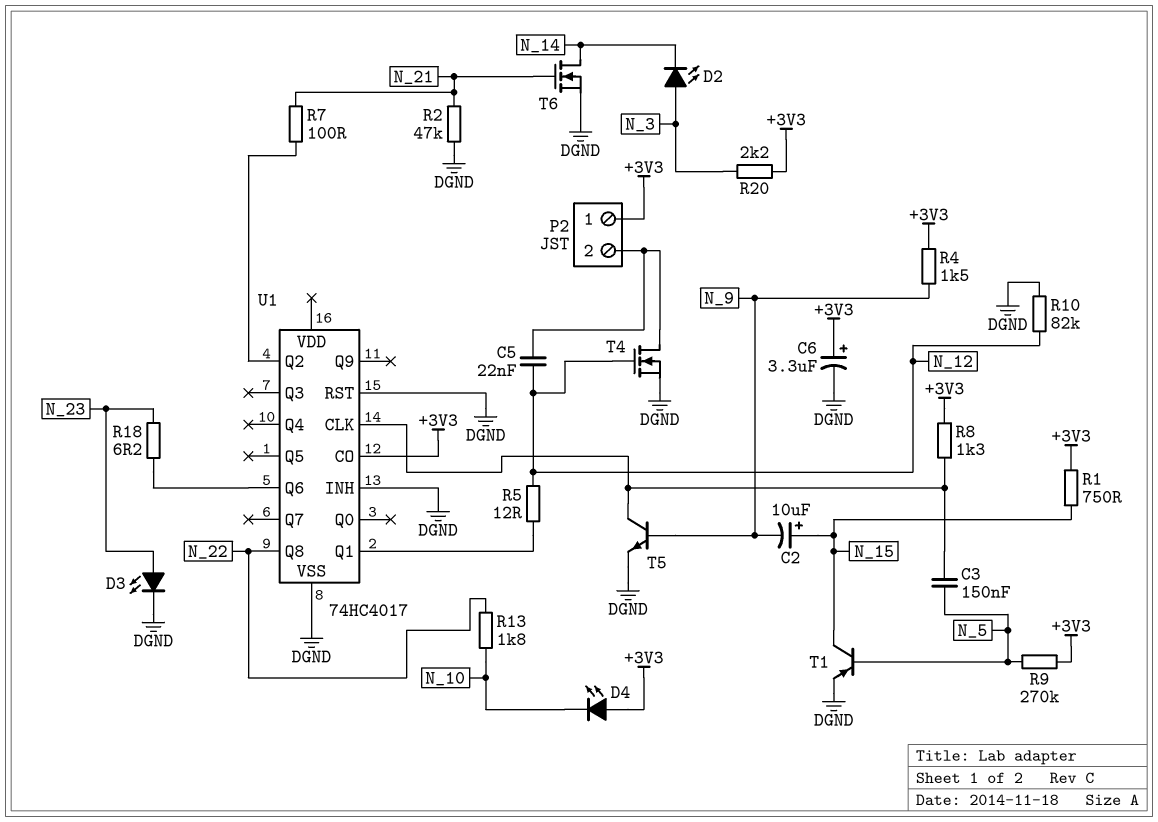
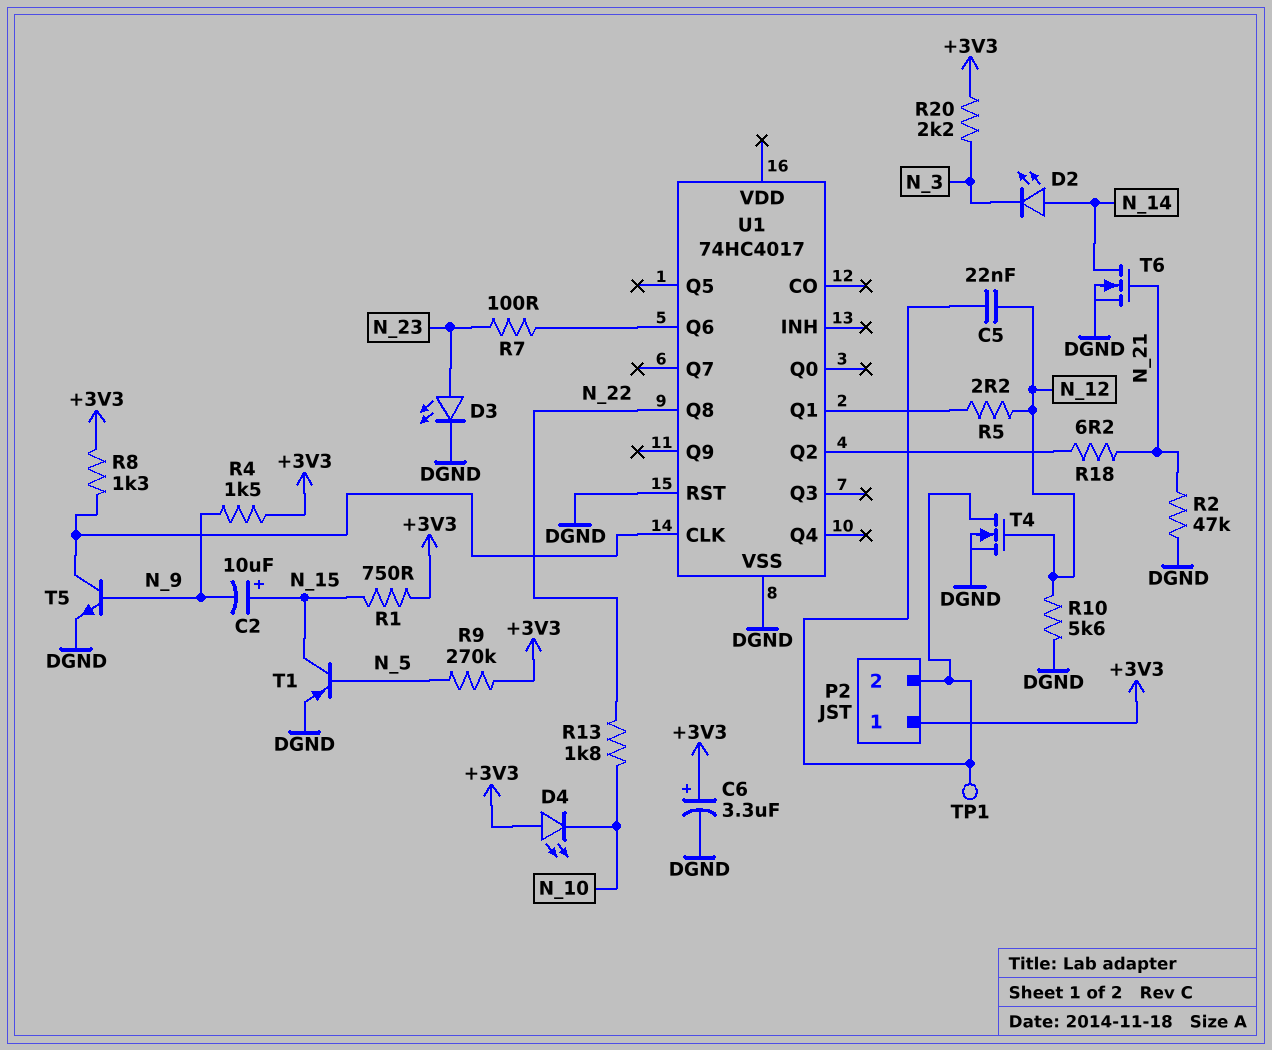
C3: 150nF (N_5, U1/CLK) -> none
D2: LED (A N_3, K N_14) -> LED (A N_14, K N_3)
R5: 12 (N_12, U1/Q1) -> 2.2 (N_12, U1/Q1)
R7: 100 (N_21, U1/Q2) -> 100 (N_23, U1/Q6)
R10: 82k (DGND, N_12) -> 5.6k (DGND, N_12)
R18: 6.2 (N_23, U1/Q6) -> 6.2 (N_21, U1/Q2)
TP1: none -> test point (P2/2)
U1 pin CO: +3V3 -> none
U1 pin INH: DGND -> none

